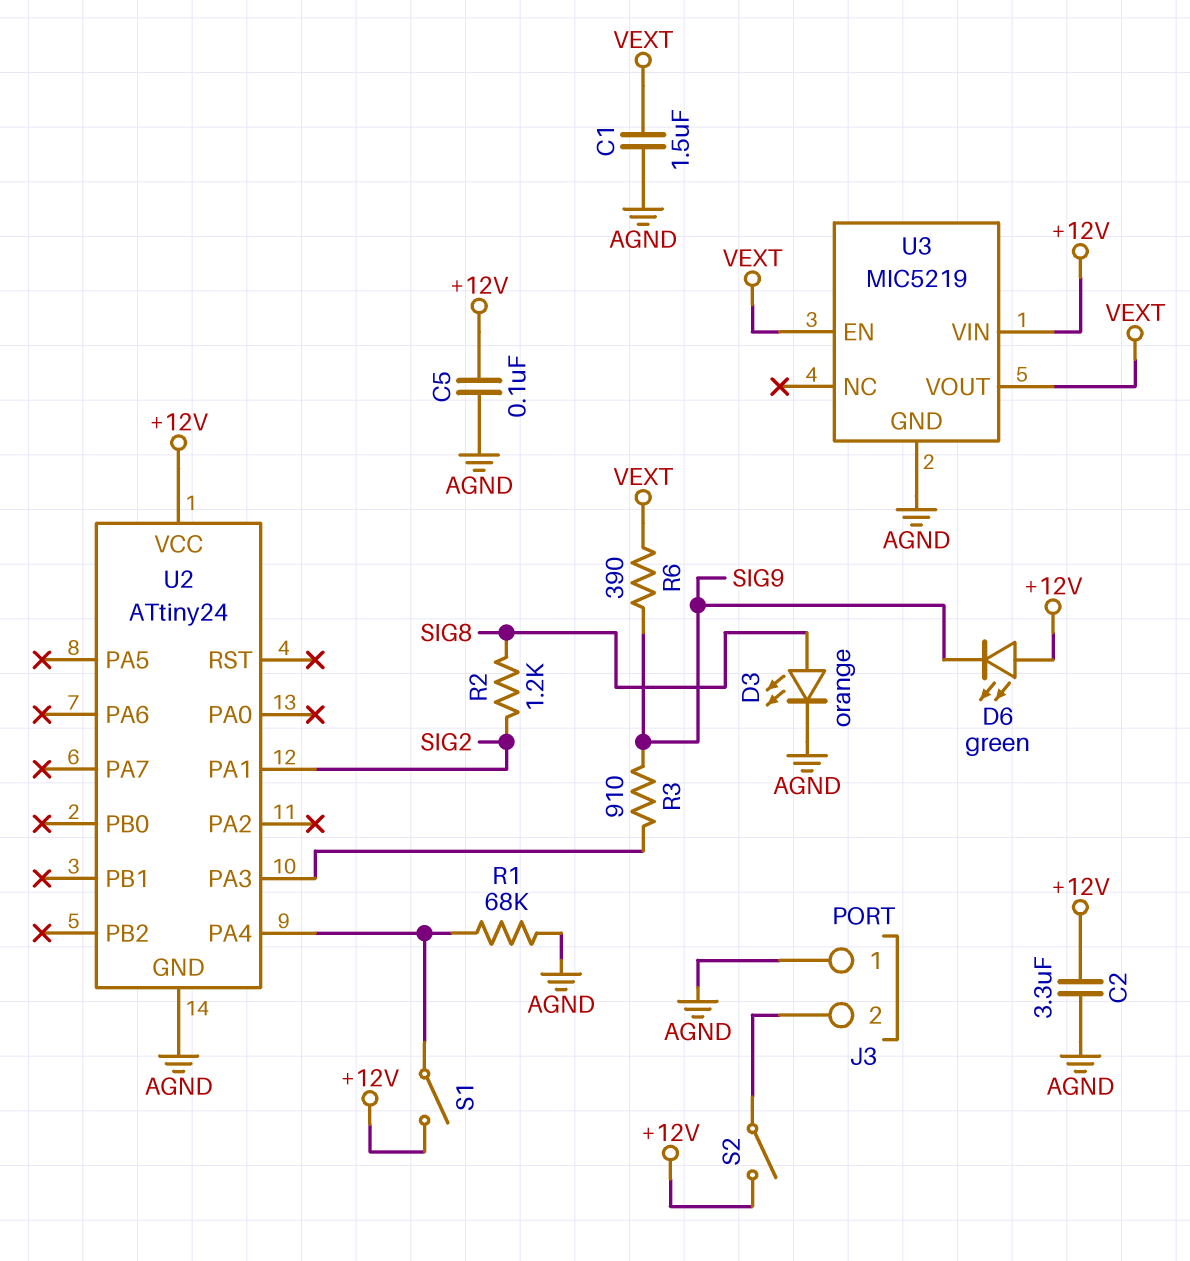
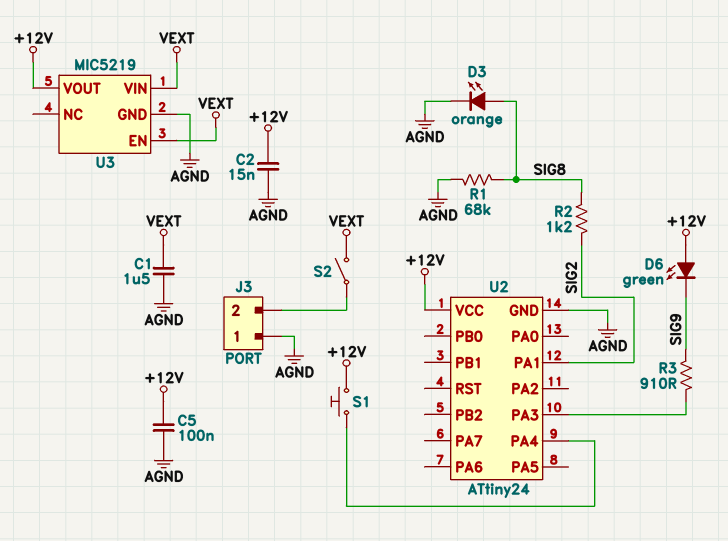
C2: 3.3uF (+12V, AGND) -> 15nF (+12V, AGND)
R1: 68k (AGND, U2/PA4) -> 68k (AGND, SIG8)
R6: 390 (SIG9, VEXT) -> none
S1: switch (+12V, U2/PA4) -> button (+12V, U2/PA4)
S2: switch (+12V, J3/2) -> switch (J3/2, VEXT)
U3 pin VIN: +12V -> VEXT
U3 pin VOUT: VEXT -> +12V

